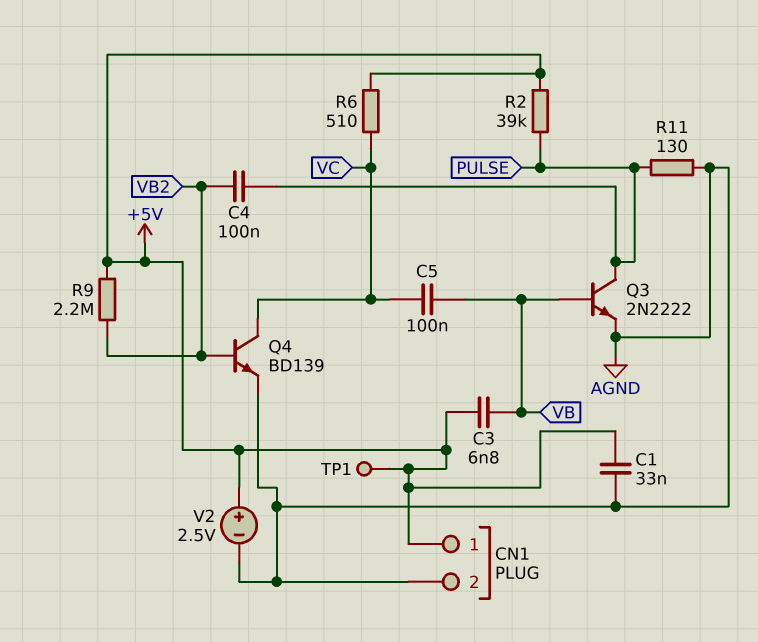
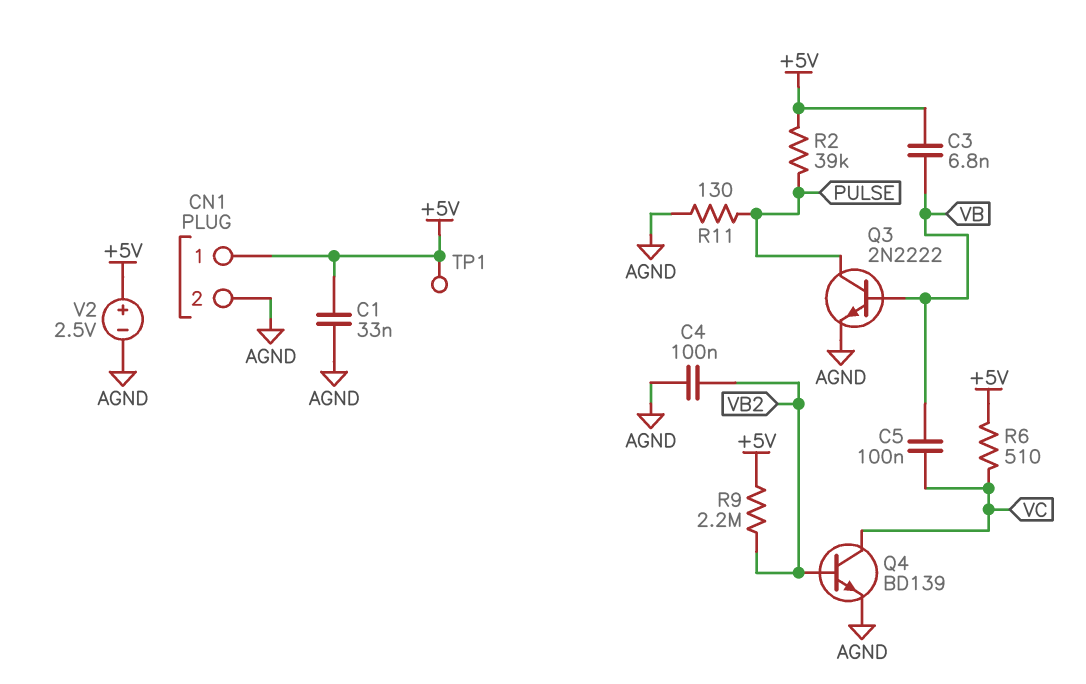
C4: 100nF (PULSE, VB2) -> 100nF (AGND, VB2)

